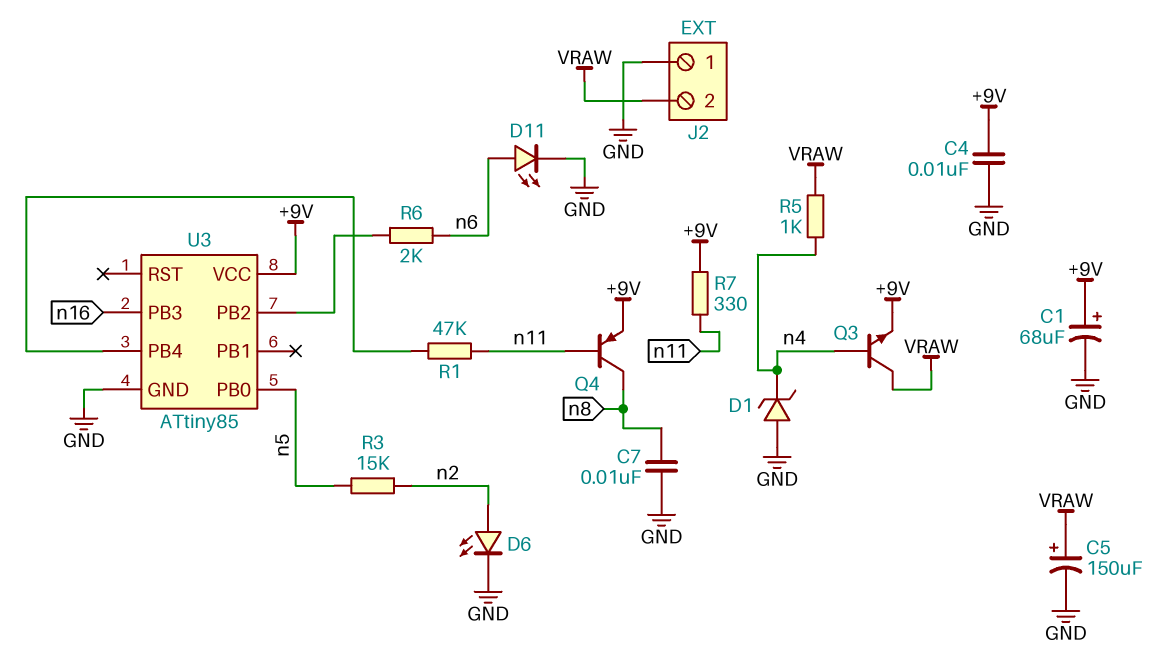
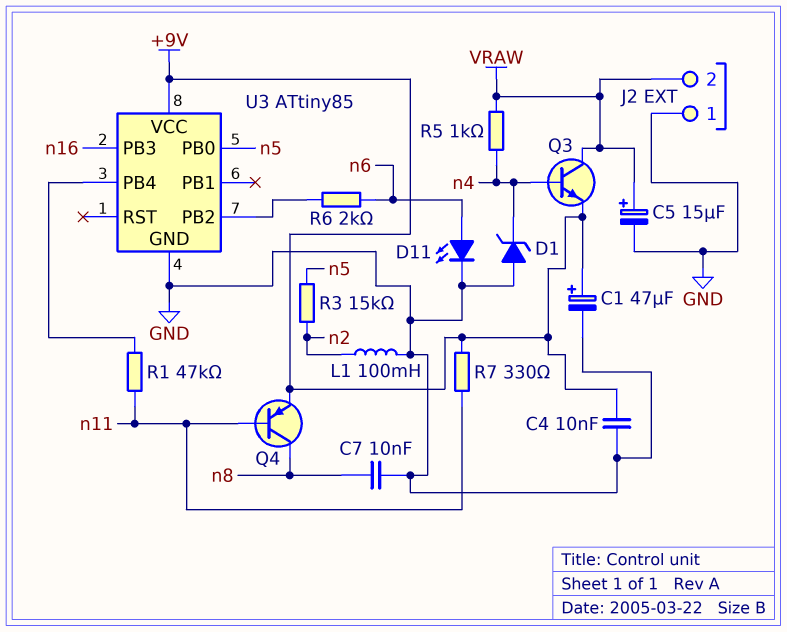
C1: 68uF (plus +9V, minus GND) -> 47uF (plus +9V, minus GND)
C5: 150uF (plus VRAW, minus GND) -> 15uF (plus VRAW, minus GND)
D6: LED (A n2, K GND) -> none
L1: none -> 100mH (GND, n2)

